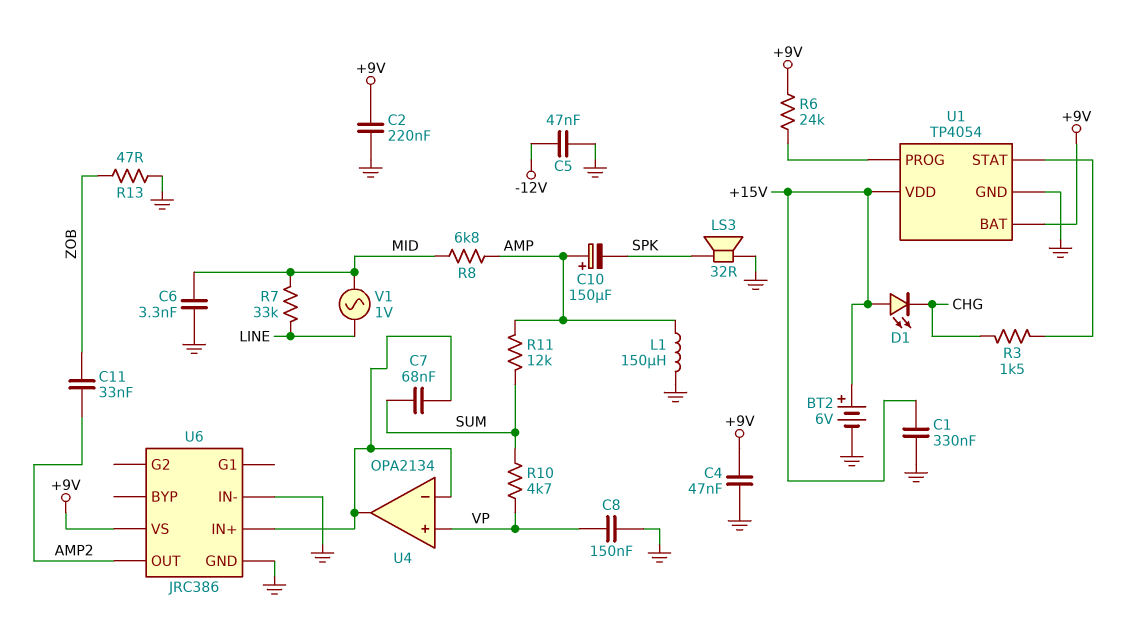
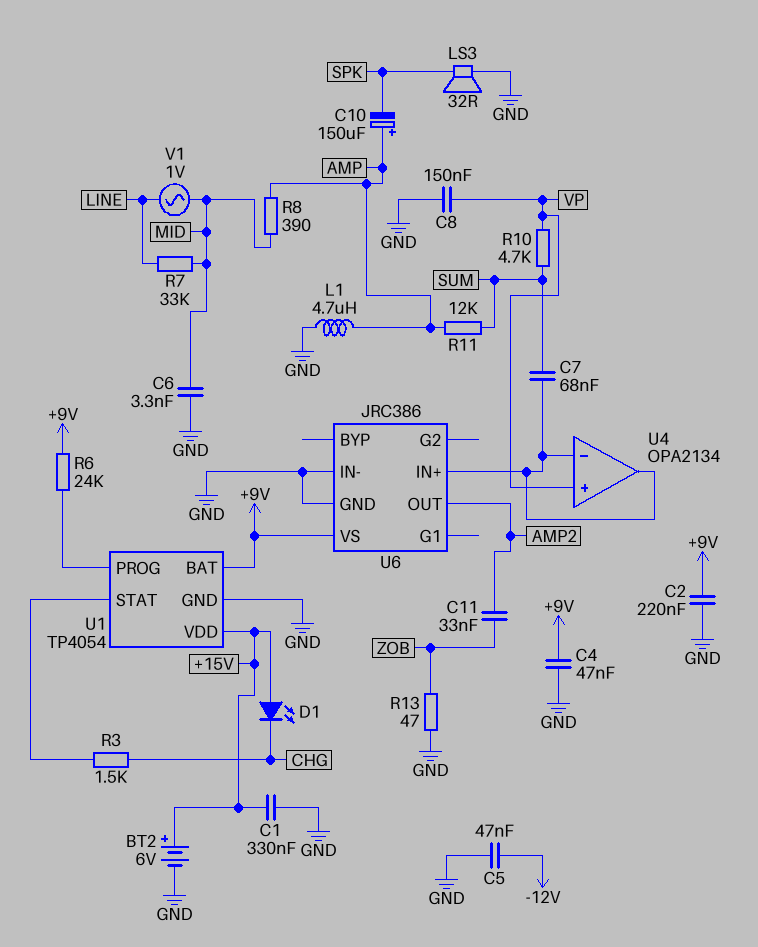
L1: 150uH (AMP, GND) -> 4.7uH (AMP, GND)
R8: 6.8k (AMP, MID) -> 390 (AMP, MID)

